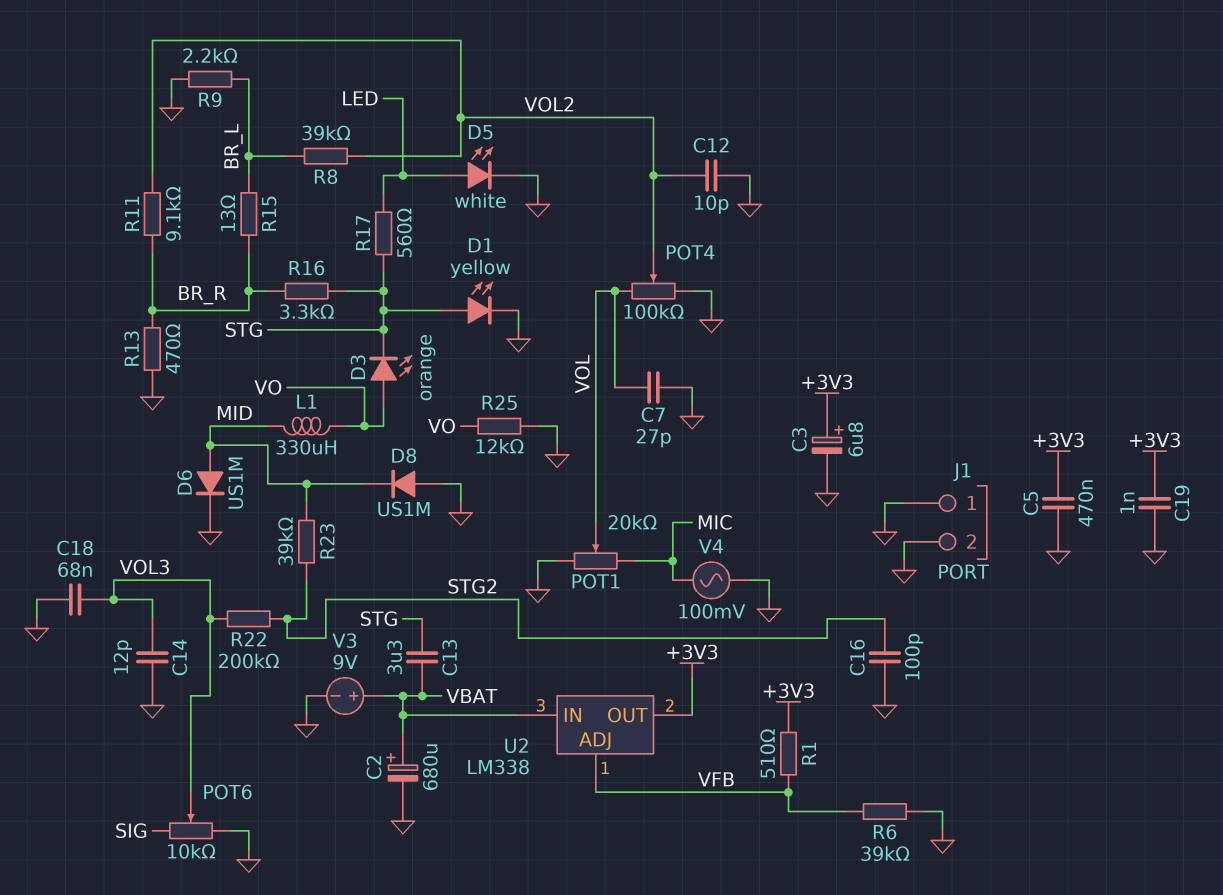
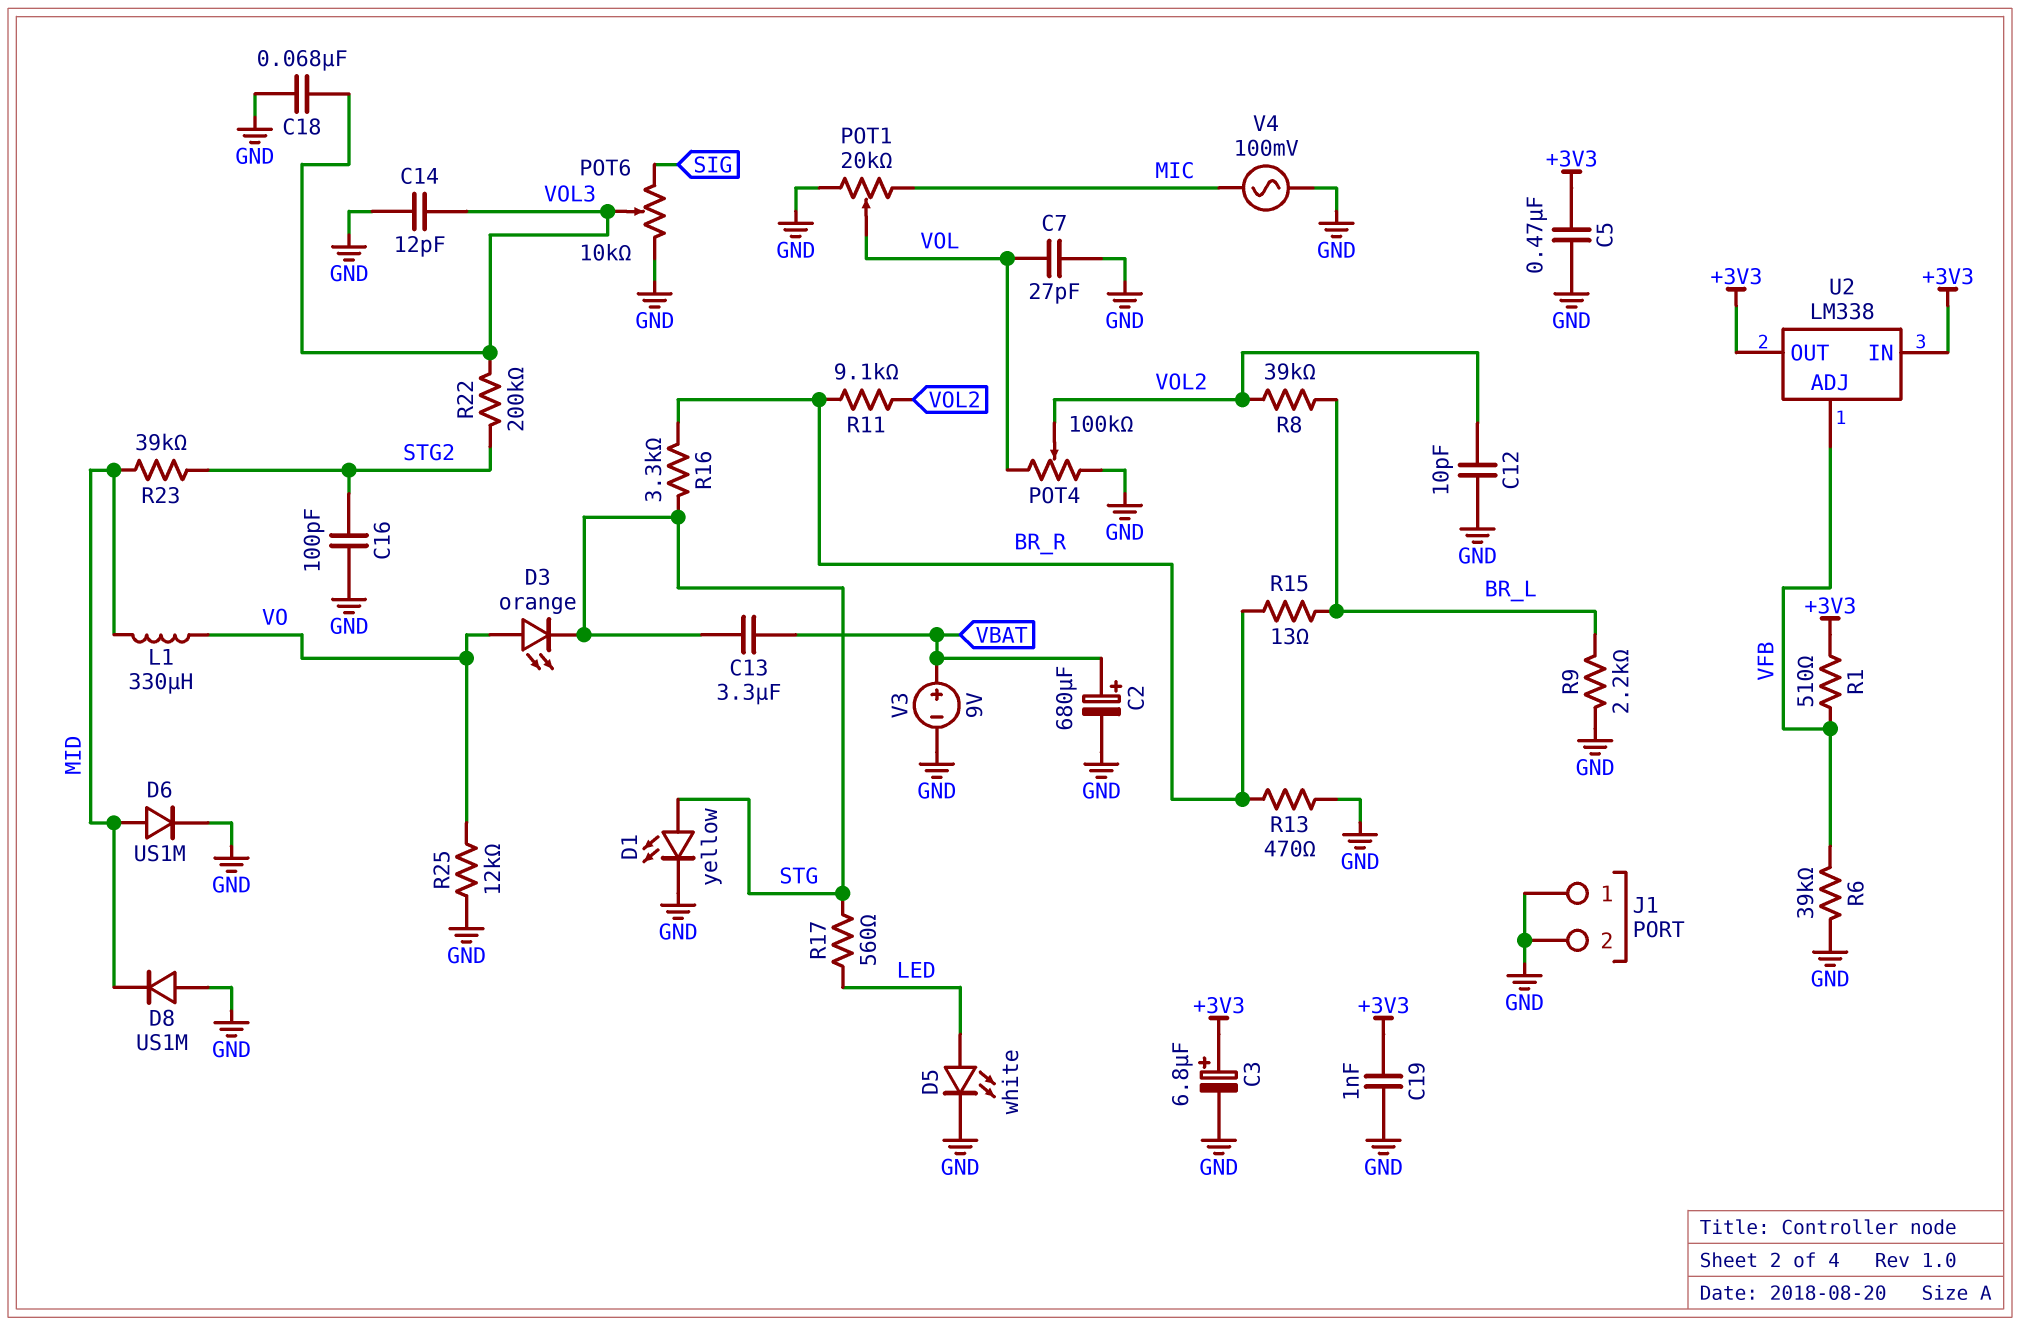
U2 pin IN: VBAT -> +3V3

